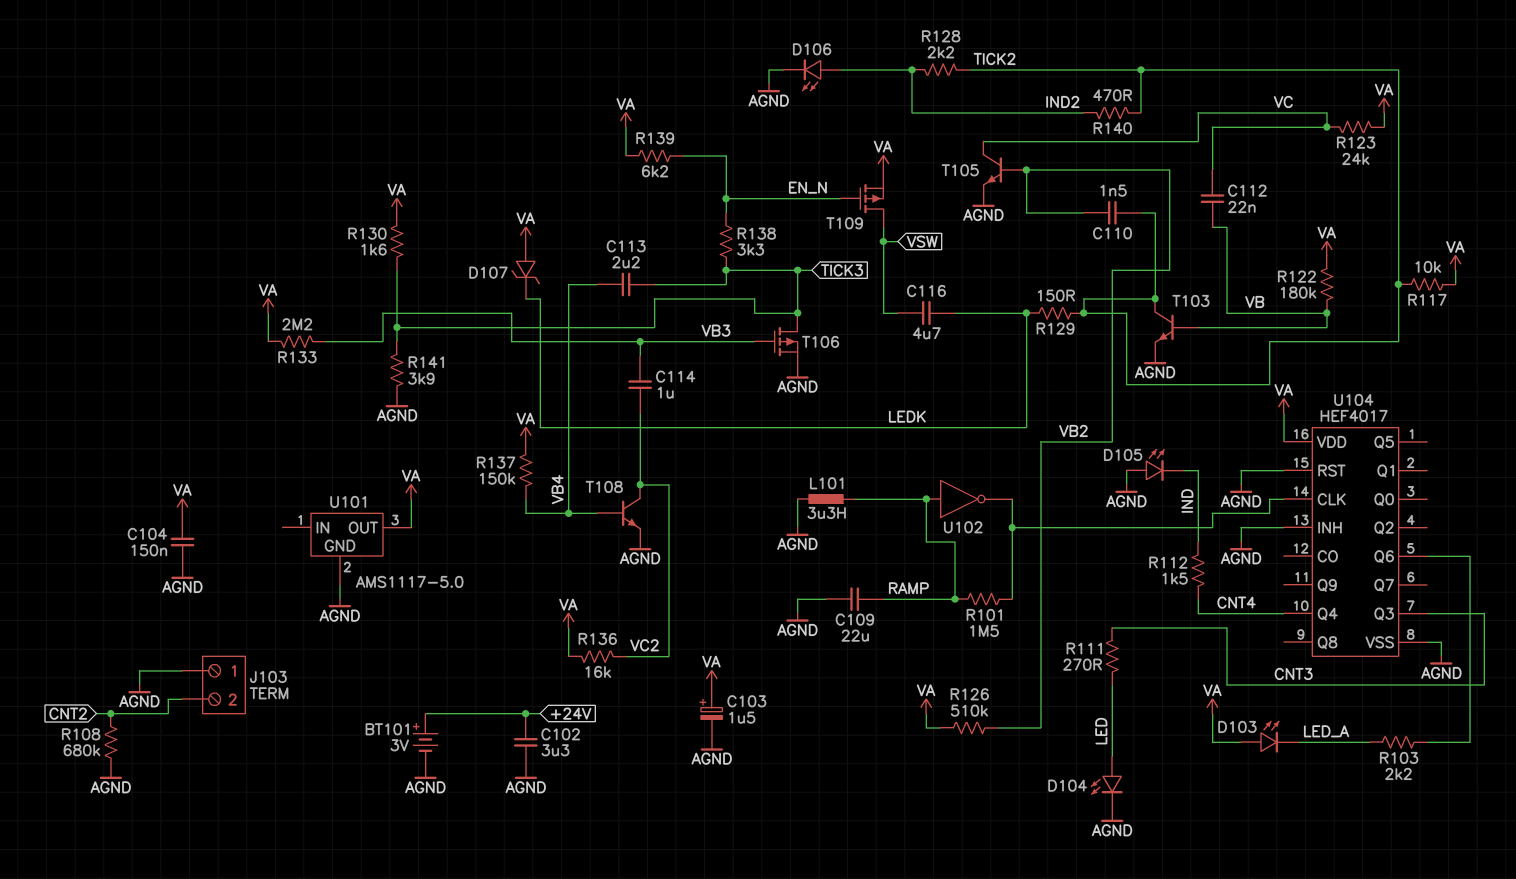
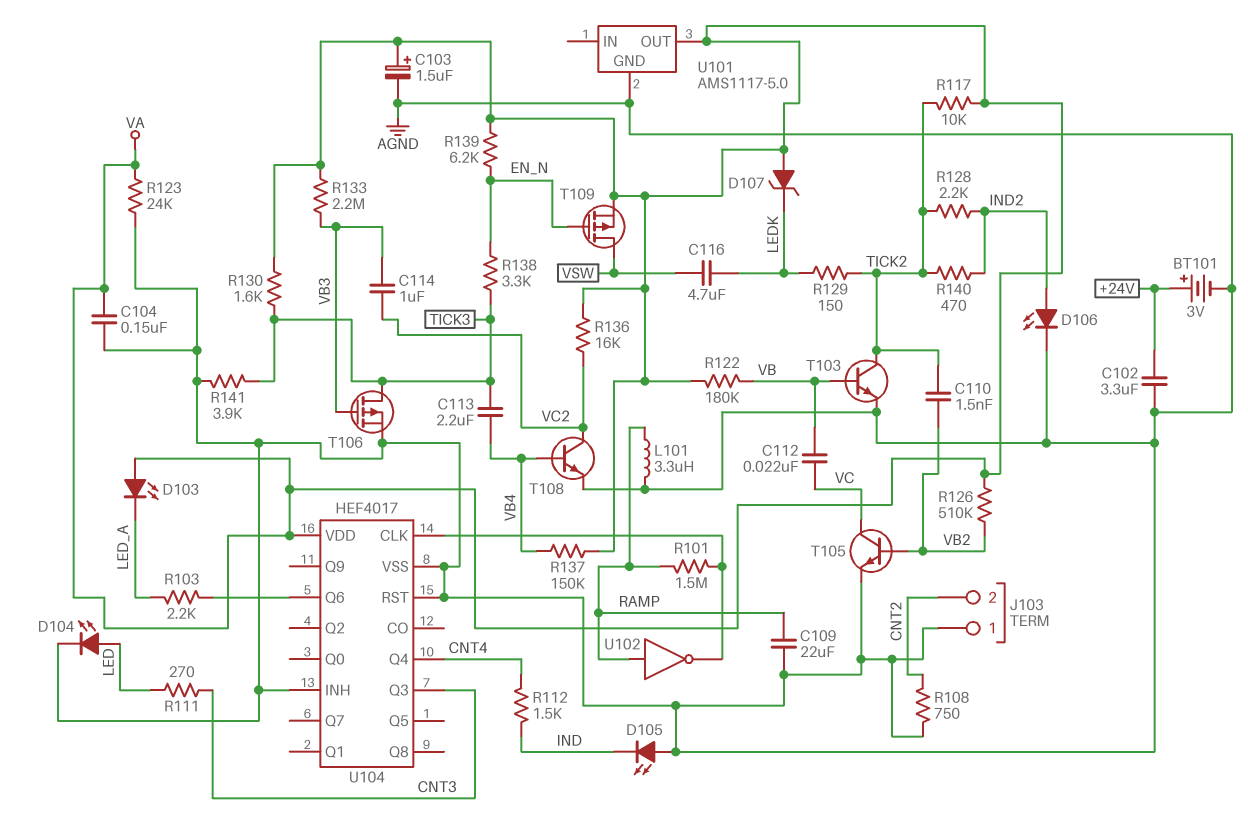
R108: 680k (AGND, CNT2) -> 750 (AGND, CNT2)
R123: 24k (VA, VC) -> 24k (AGND, VA)

